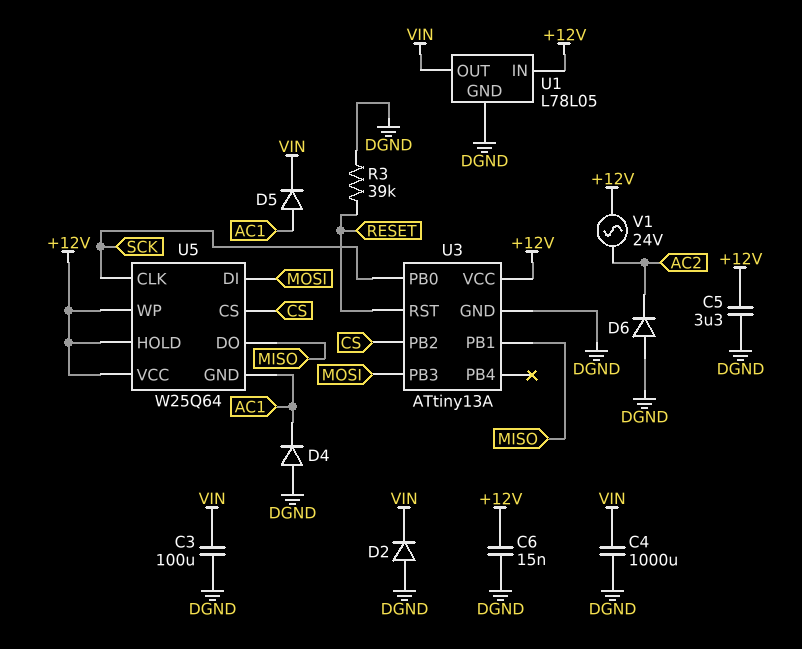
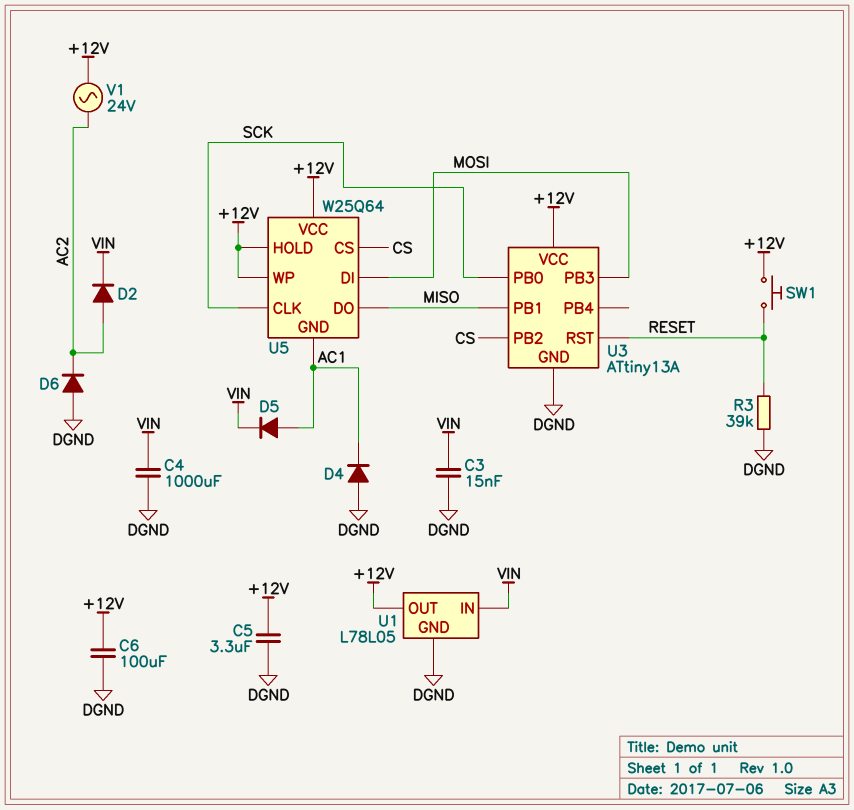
C3: 100uF (DGND, VIN) -> 15nF (DGND, VIN)
C6: 15nF (+12V, DGND) -> 100uF (+12V, DGND)
D2: diode (A DGND, K VIN) -> diode (A AC2, K VIN)
SW1: none -> button (+12V, RESET)
U1 pin IN: +12V -> VIN
U1 pin OUT: VIN -> +12V

